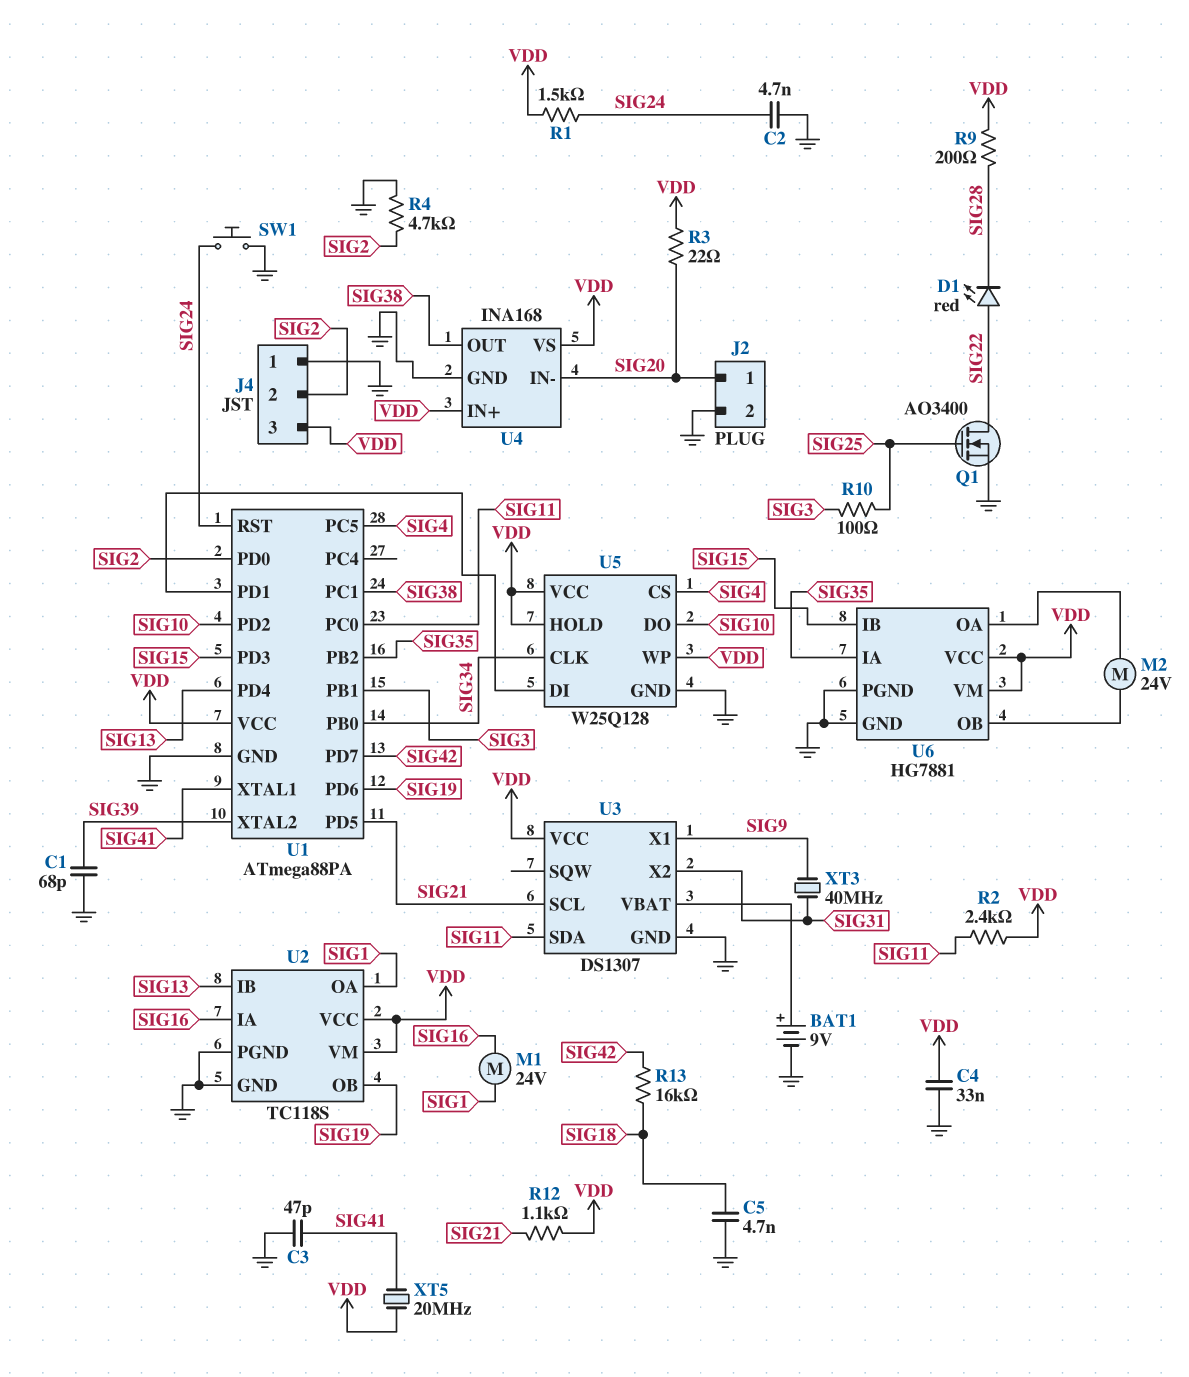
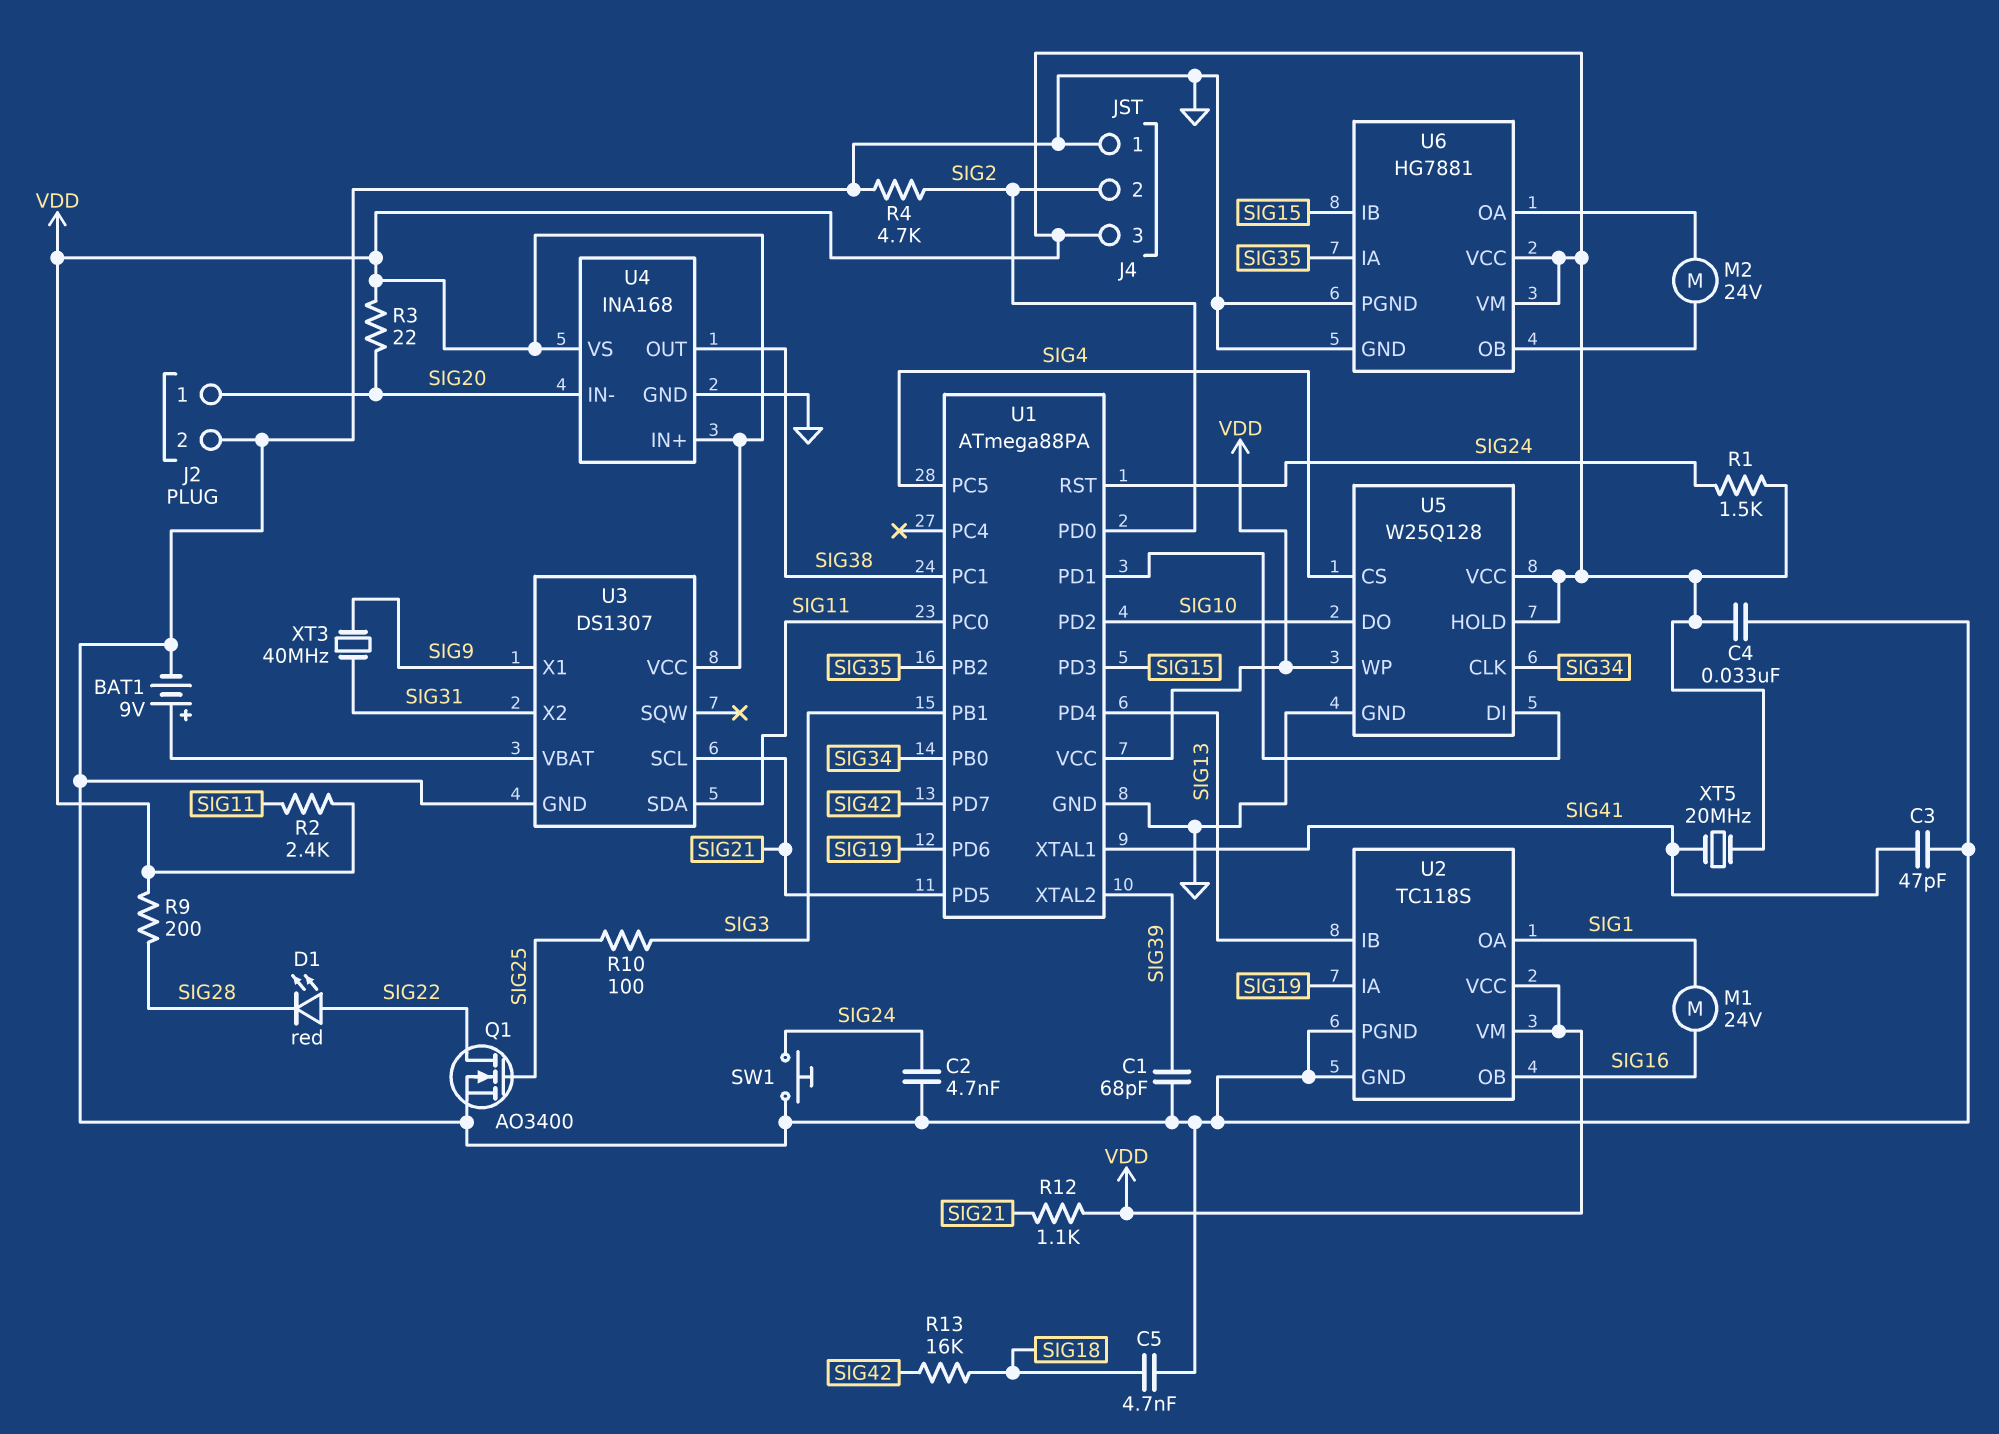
U2 pin IA: SIG16 -> SIG19
U2 pin OB: SIG19 -> SIG16

